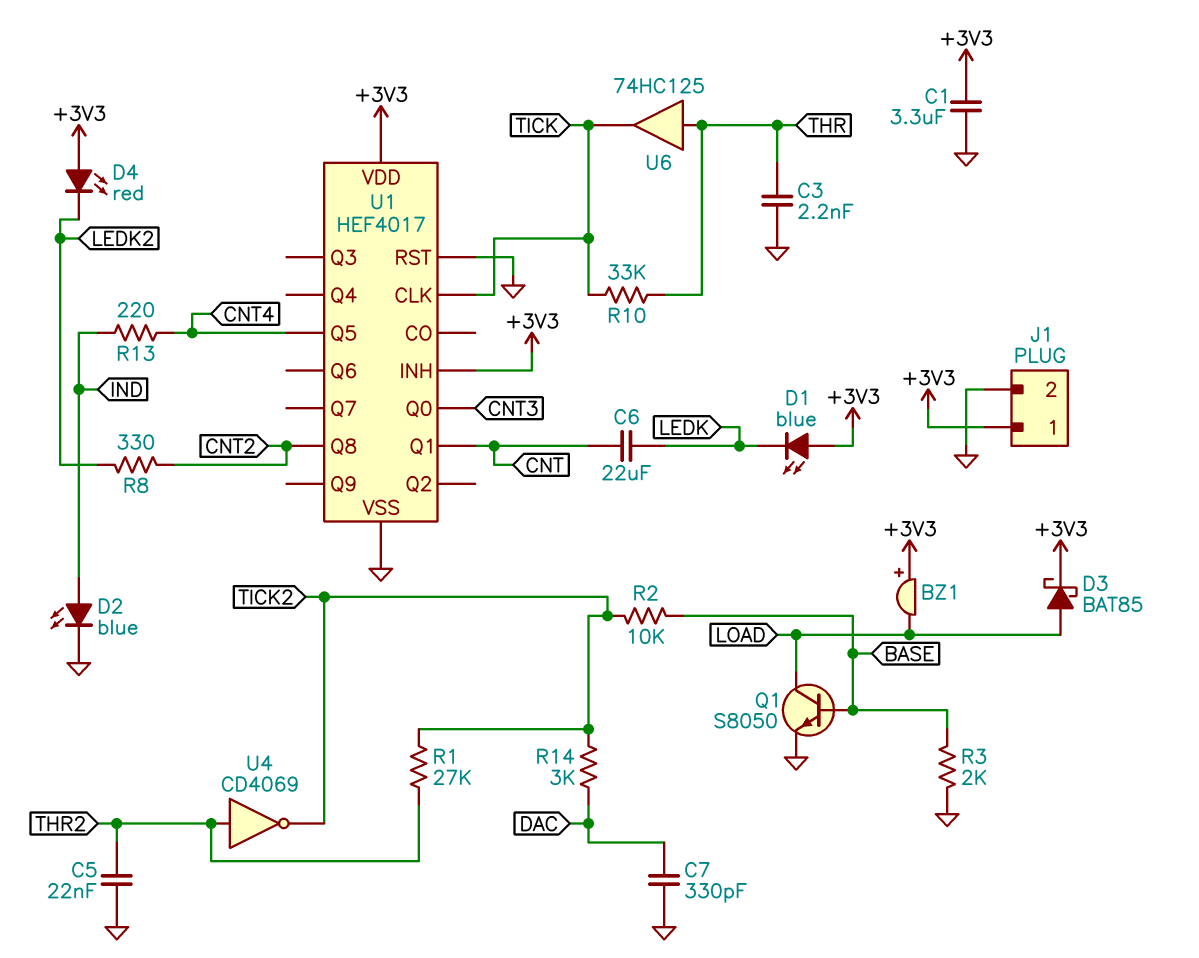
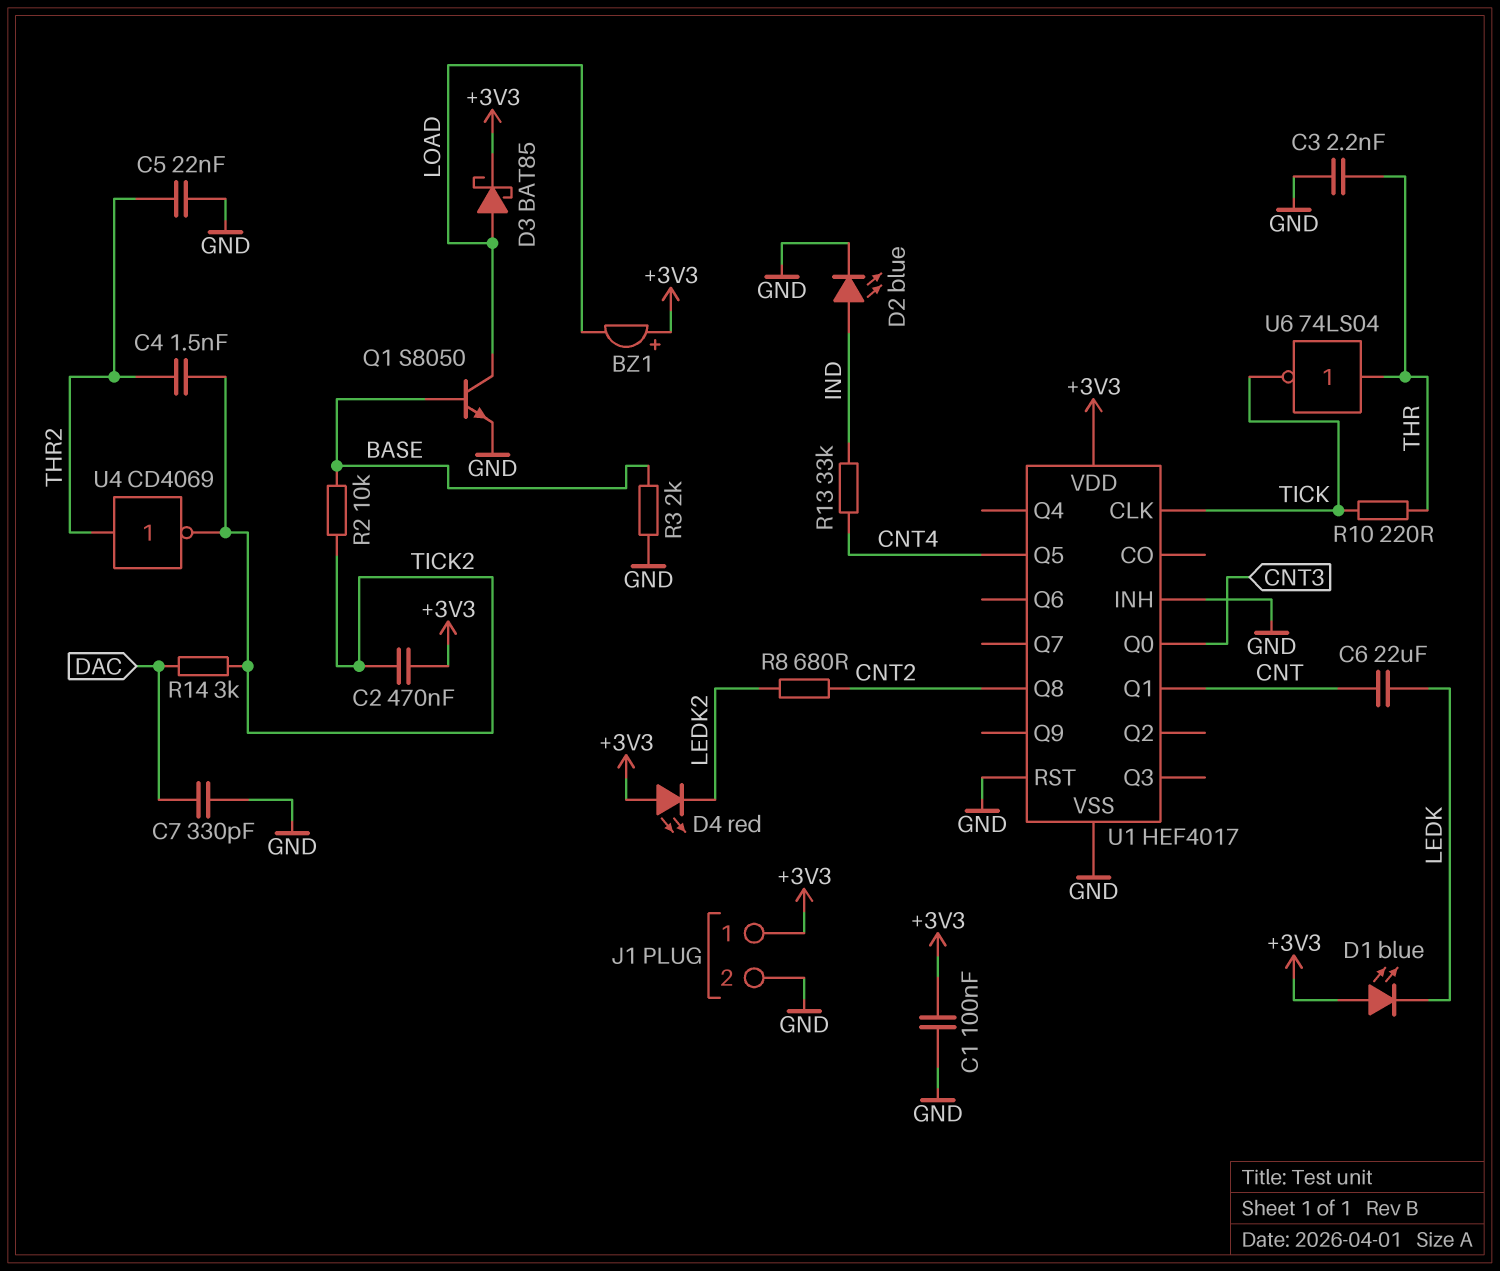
C1: 3.3uF (+3V3, GND) -> 100nF (+3V3, GND)
C2: none -> 470nF (+3V3, TICK2)
C4: none -> 1.5nF (THR2, TICK2)
R1: 27k (THR2, TICK2) -> none
R8: 330 (CNT2, LEDK2) -> 680 (CNT2, LEDK2)
R10: 33k (THR, TICK) -> 220 (THR, TICK)
R13: 220 (CNT4, IND) -> 33k (CNT4, IND)
U1 pin INH: +3V3 -> GND
U6: buffer 74HC125 (in THR, out TICK) -> NOT 74LS04 (in THR, out TICK)

